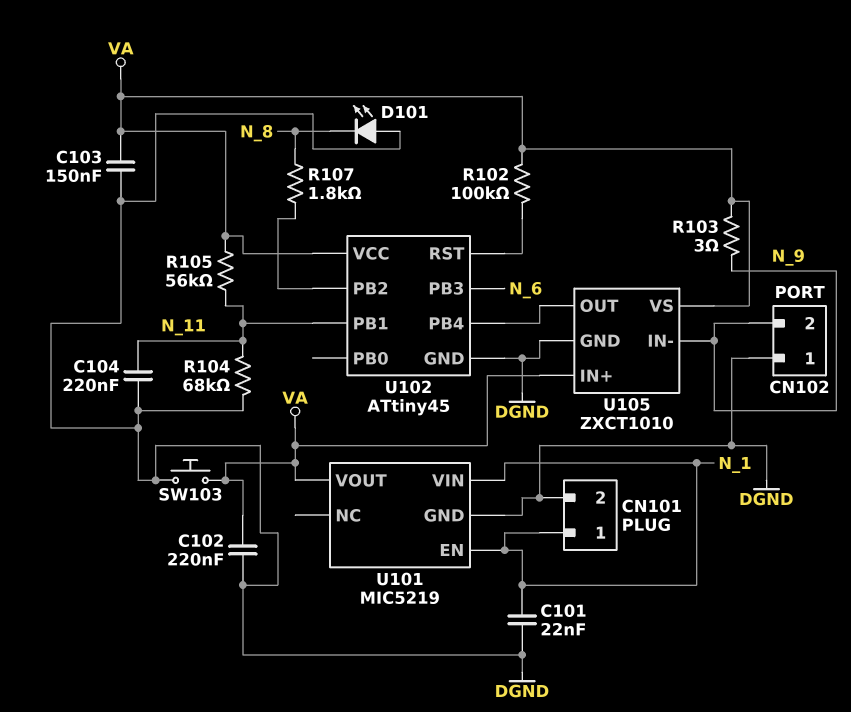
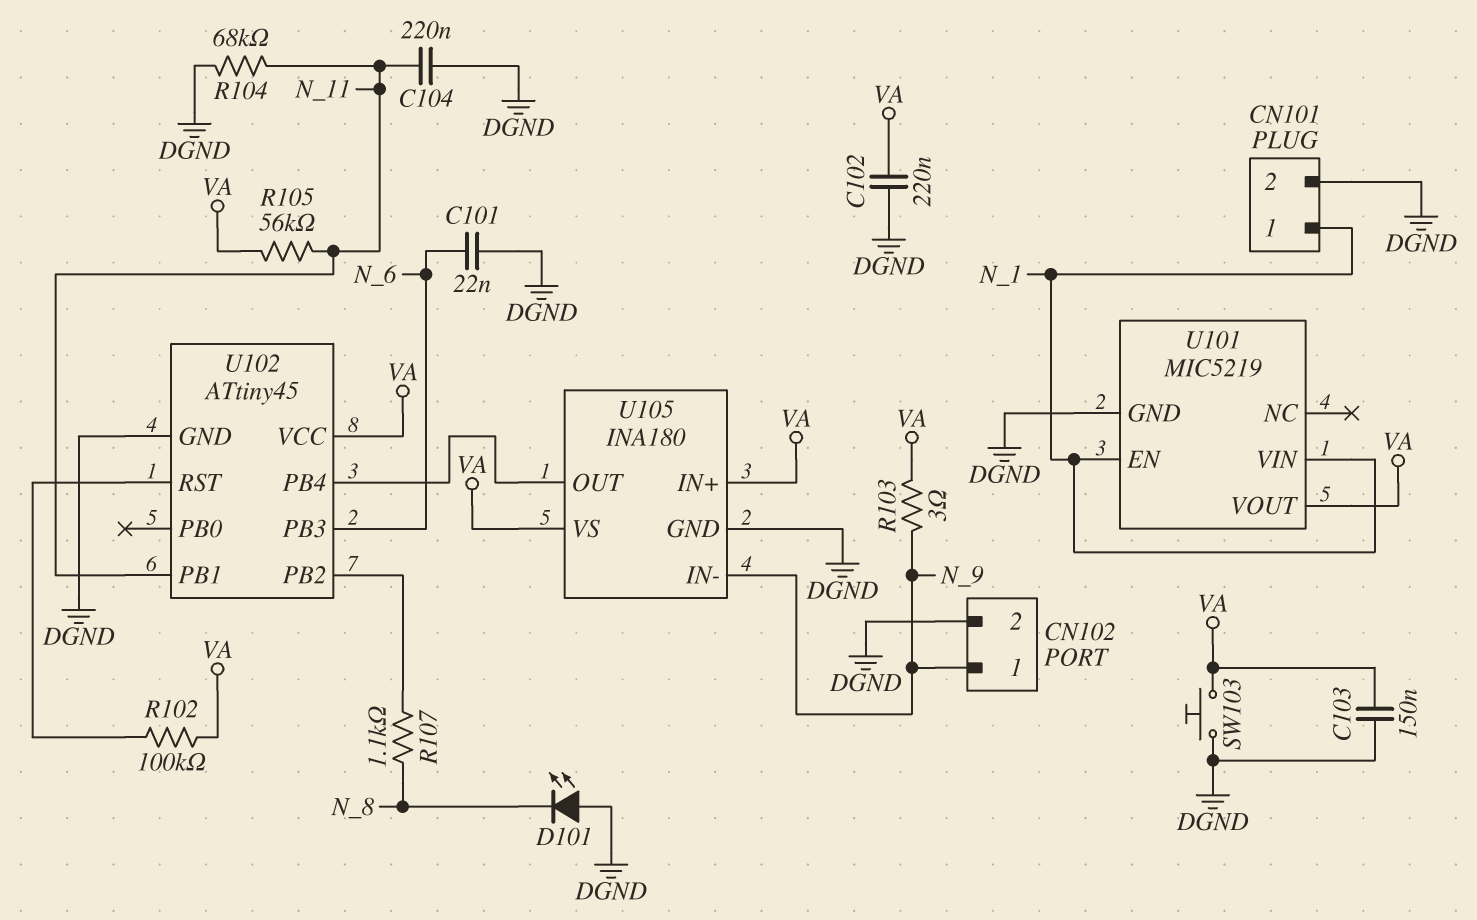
C101: 22nF (DGND, N_1) -> 22nF (DGND, N_6)
CN102 pin 1: DGND -> N_9
CN102 pin 2: N_9 -> DGND
R107: 1.8k (N_8, U102/PB2) -> 1.1k (N_8, U102/PB2)
U105: ZXCT1010 -> INA180

